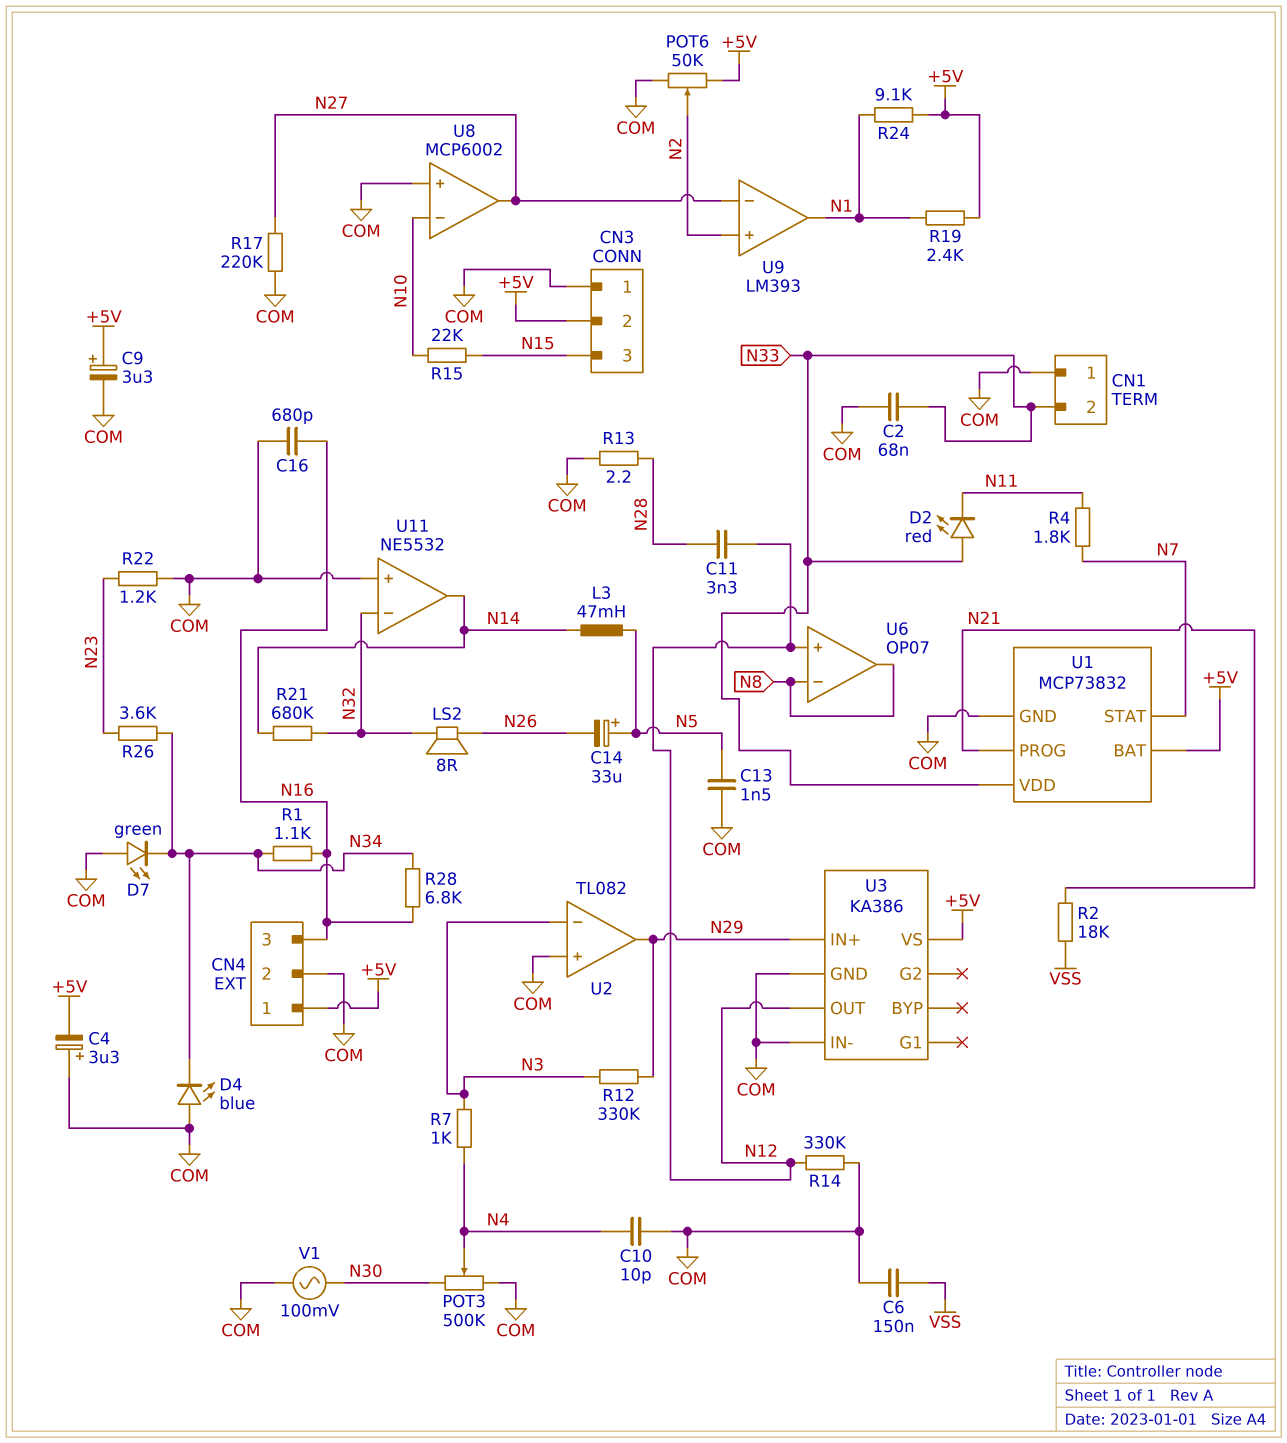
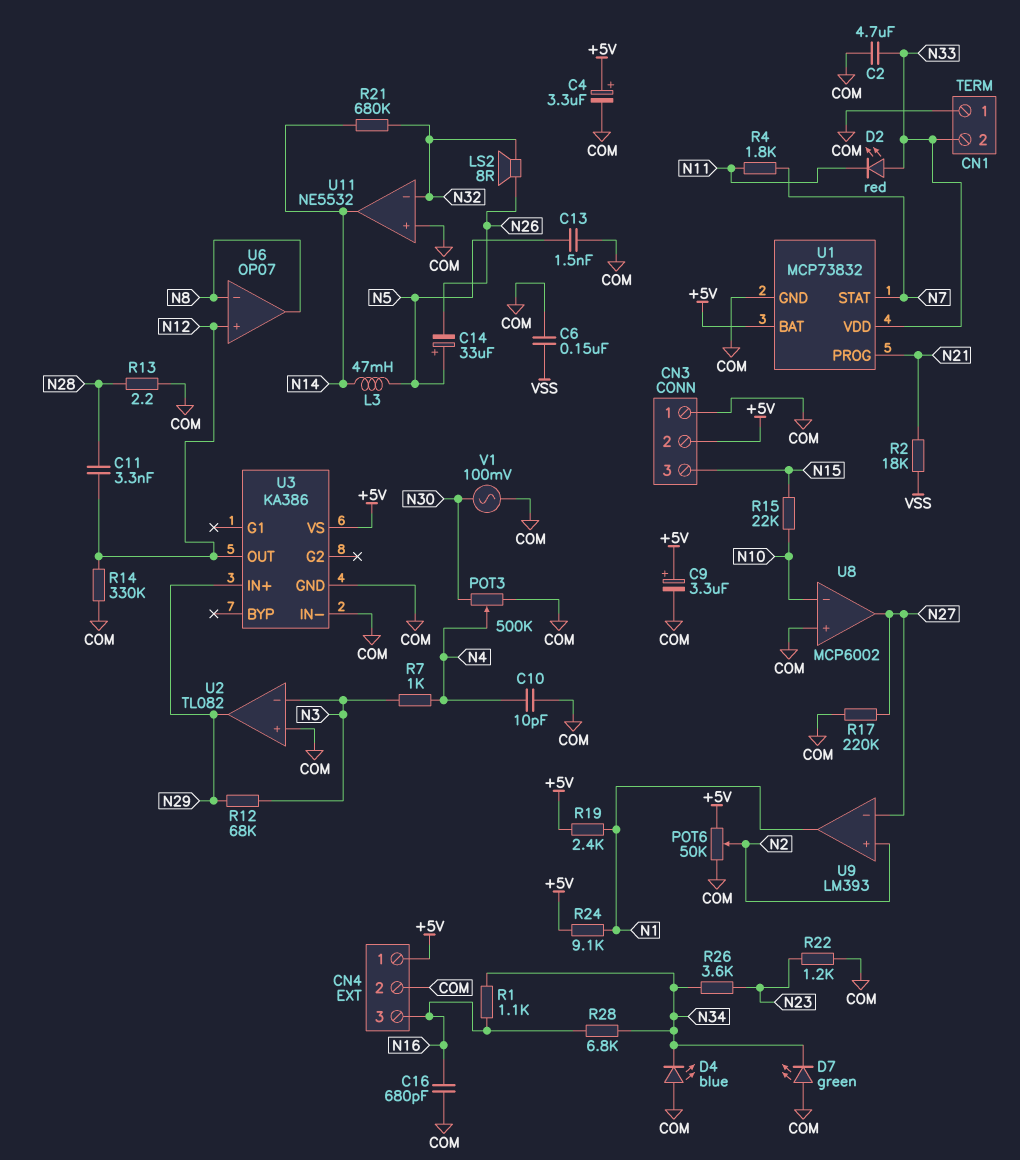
C2: 68nF (COM, N33) -> 4.7uF (COM, N33)
C4: 3.3uF (plus COM, minus +5V) -> 3.3uF (plus +5V, minus COM)
R12: 330k (N3, N29) -> 68k (N3, N29)

